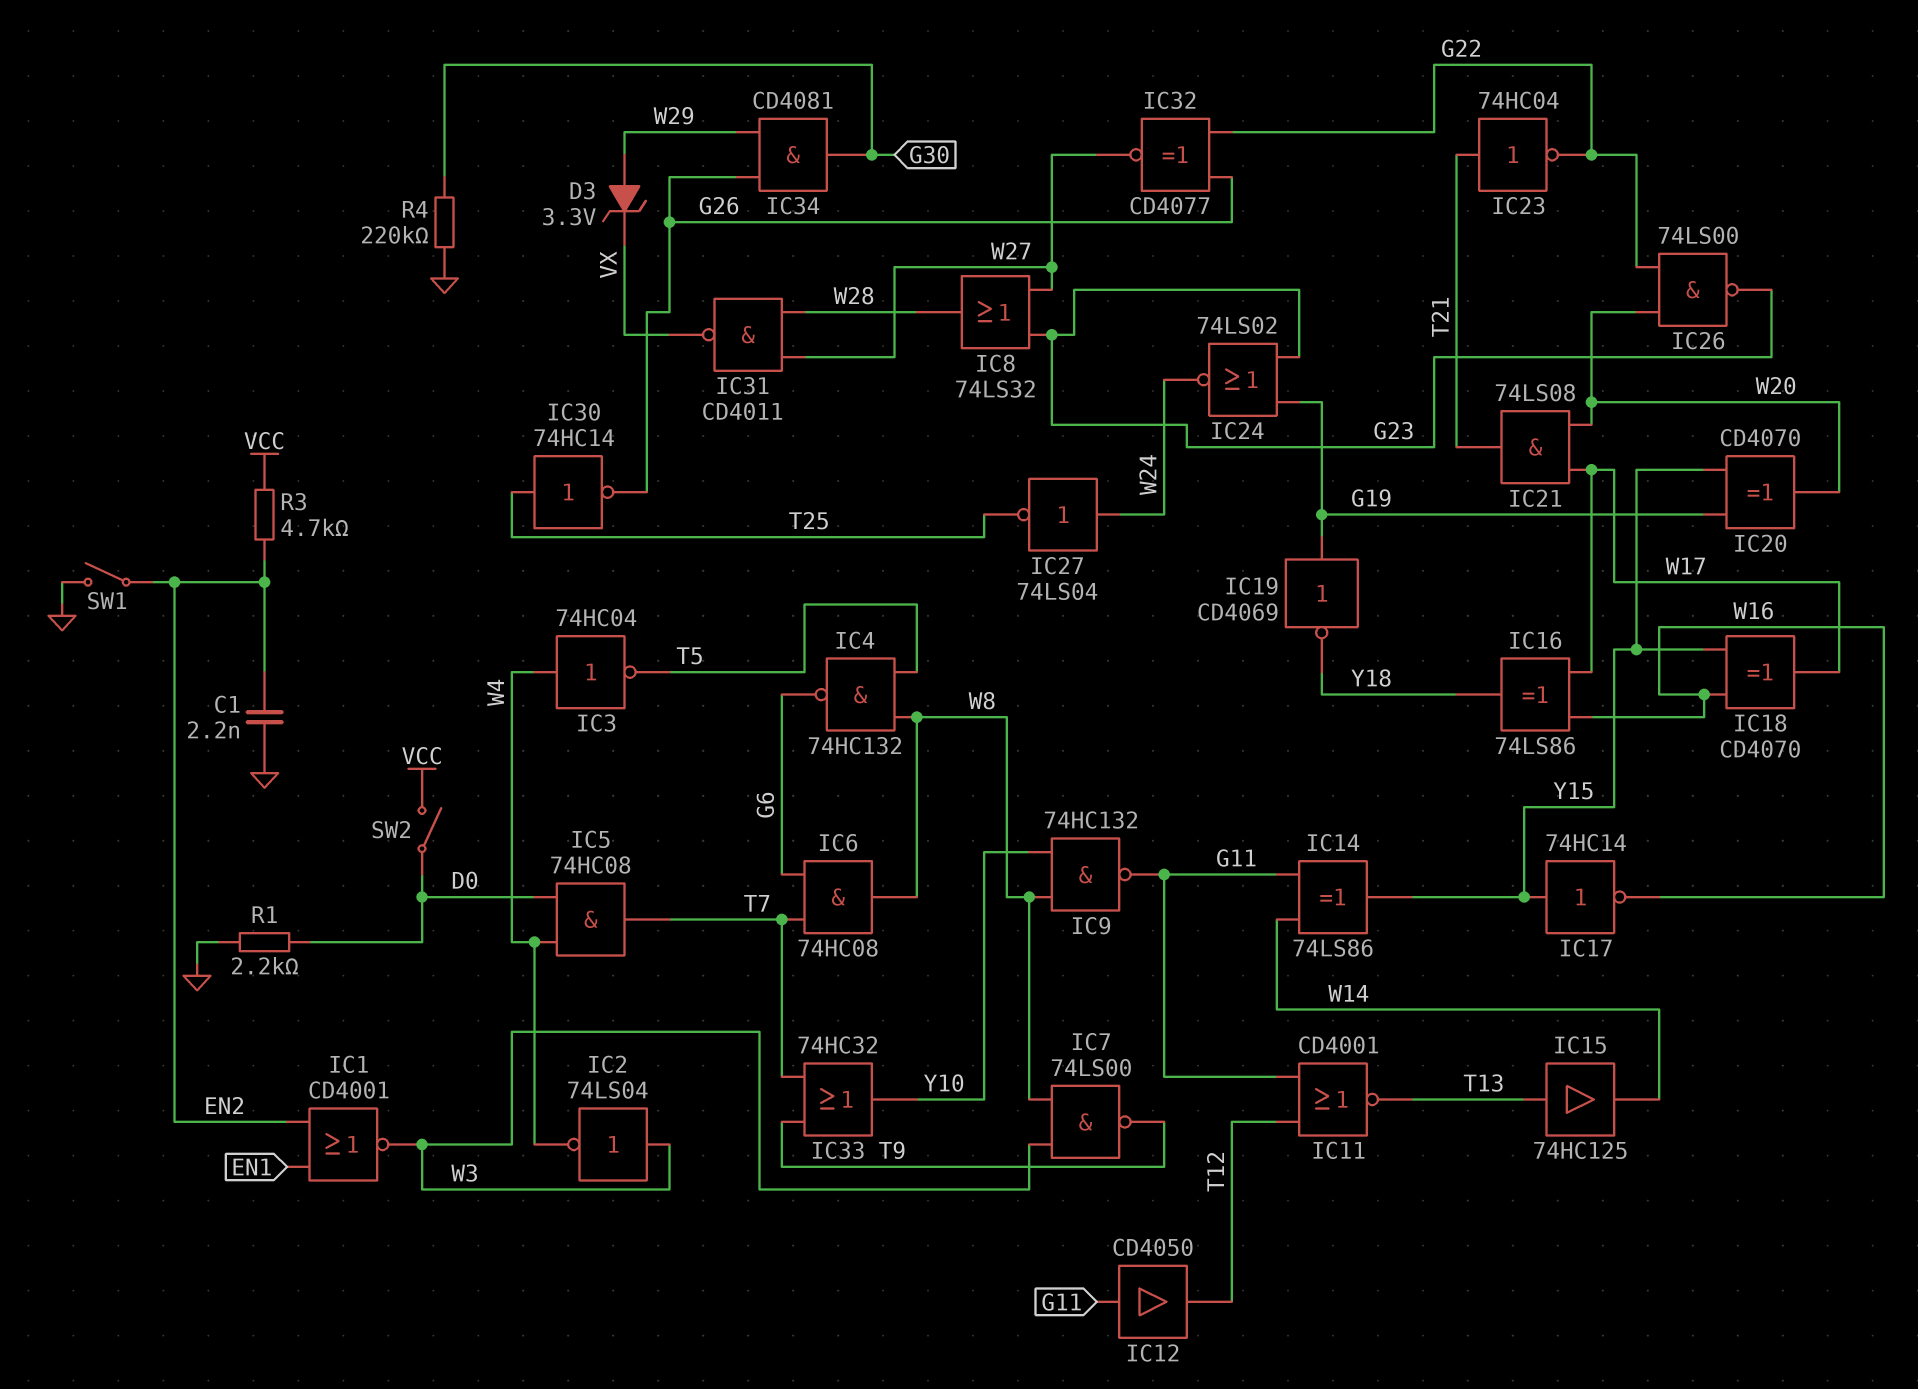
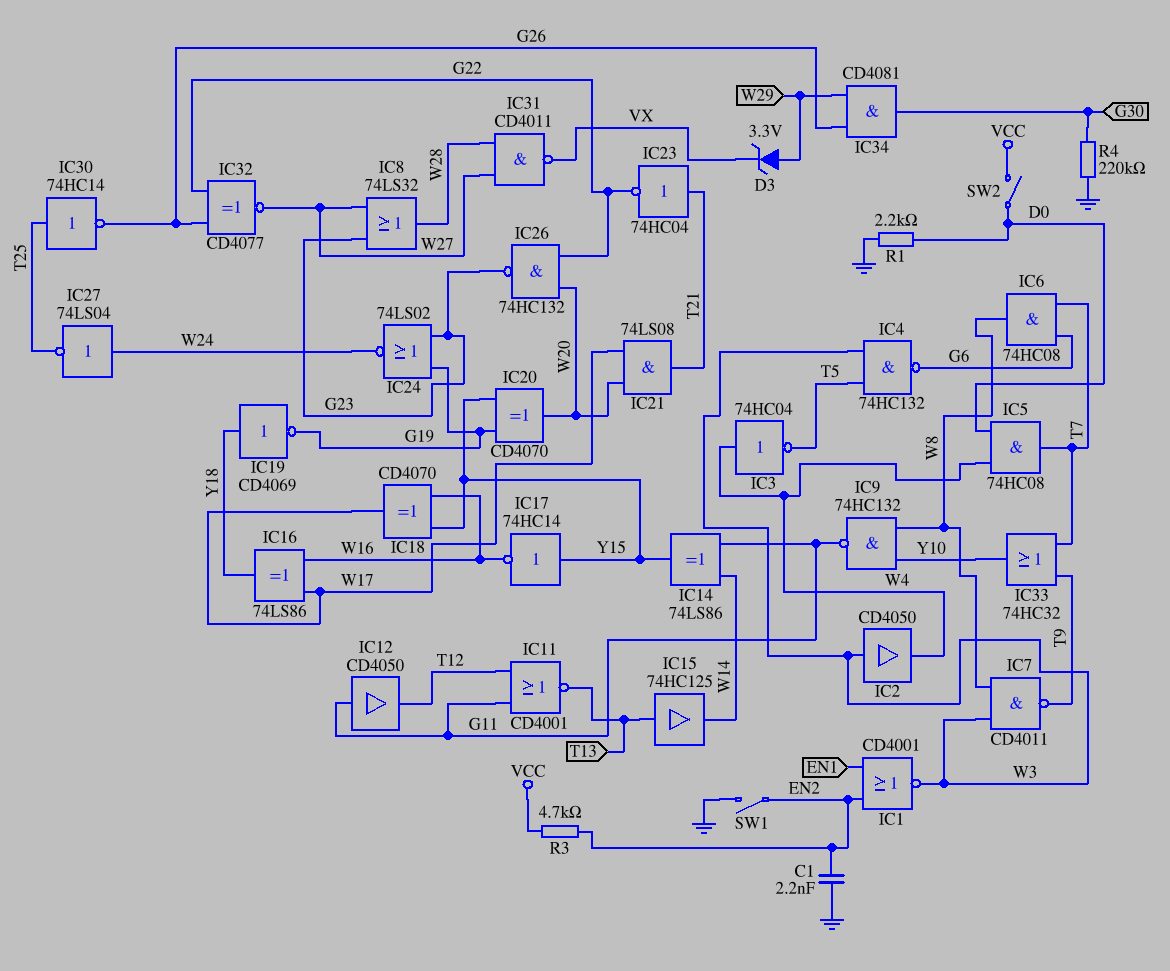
IC2: NOT 74LS04 (in W3, out W4) -> buffer CD4050 (in W3, out W4)
IC4: NAND 74HC132 (in T5, in W8, out G6) -> NAND 74HC132 (in T5, in W3, out G6)
IC7: NAND 74LS00 (in W3, in W8, out T9) -> NAND CD4011 (in W3, in W8, out T9)
IC19: NOT CD4069 (in G19, out Y18) -> NOT CD4069 (in Y18, out G19)
IC26: NAND 74LS00 (in G22, in W20, out G23) -> NAND 74HC132 (in G22, in W20, out G23)

